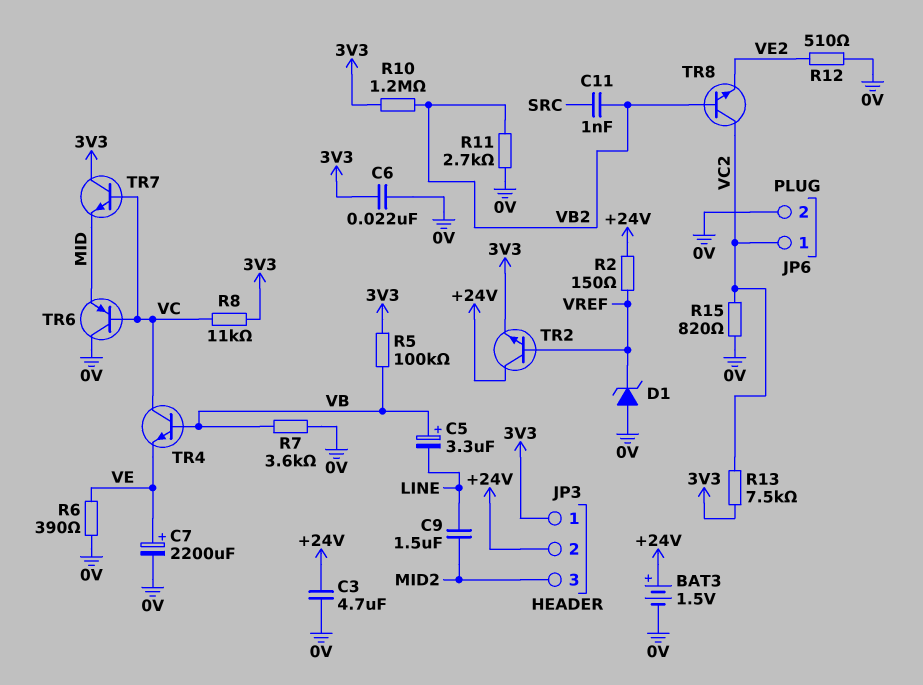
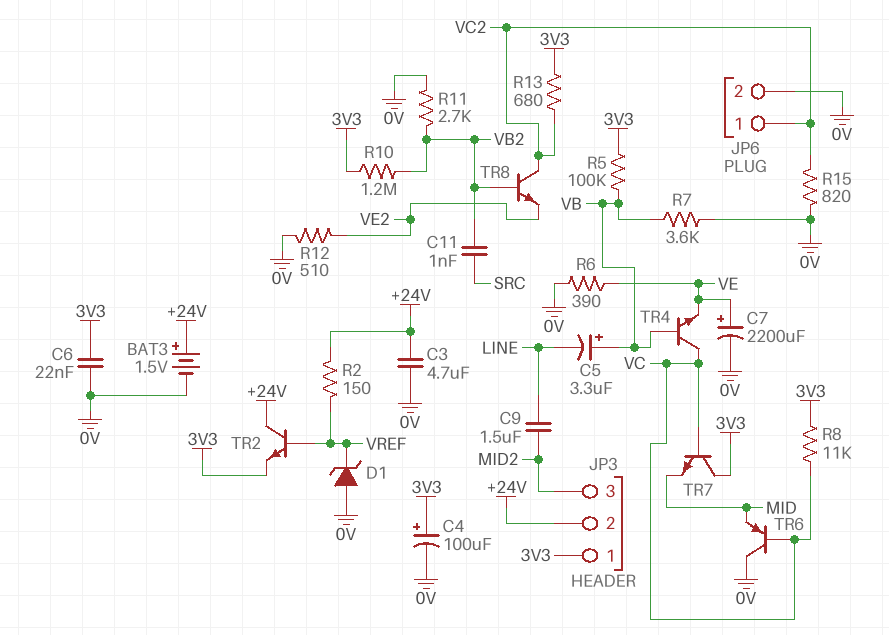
C4: none -> 100uF (plus 3V3, minus 0V)
R13: 7.5k (3V3, VC2) -> 680 (3V3, VC2)

